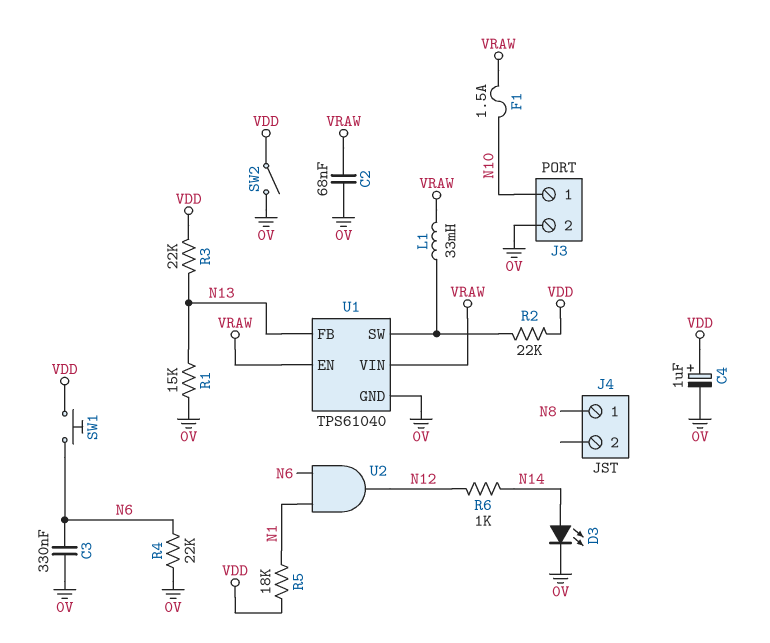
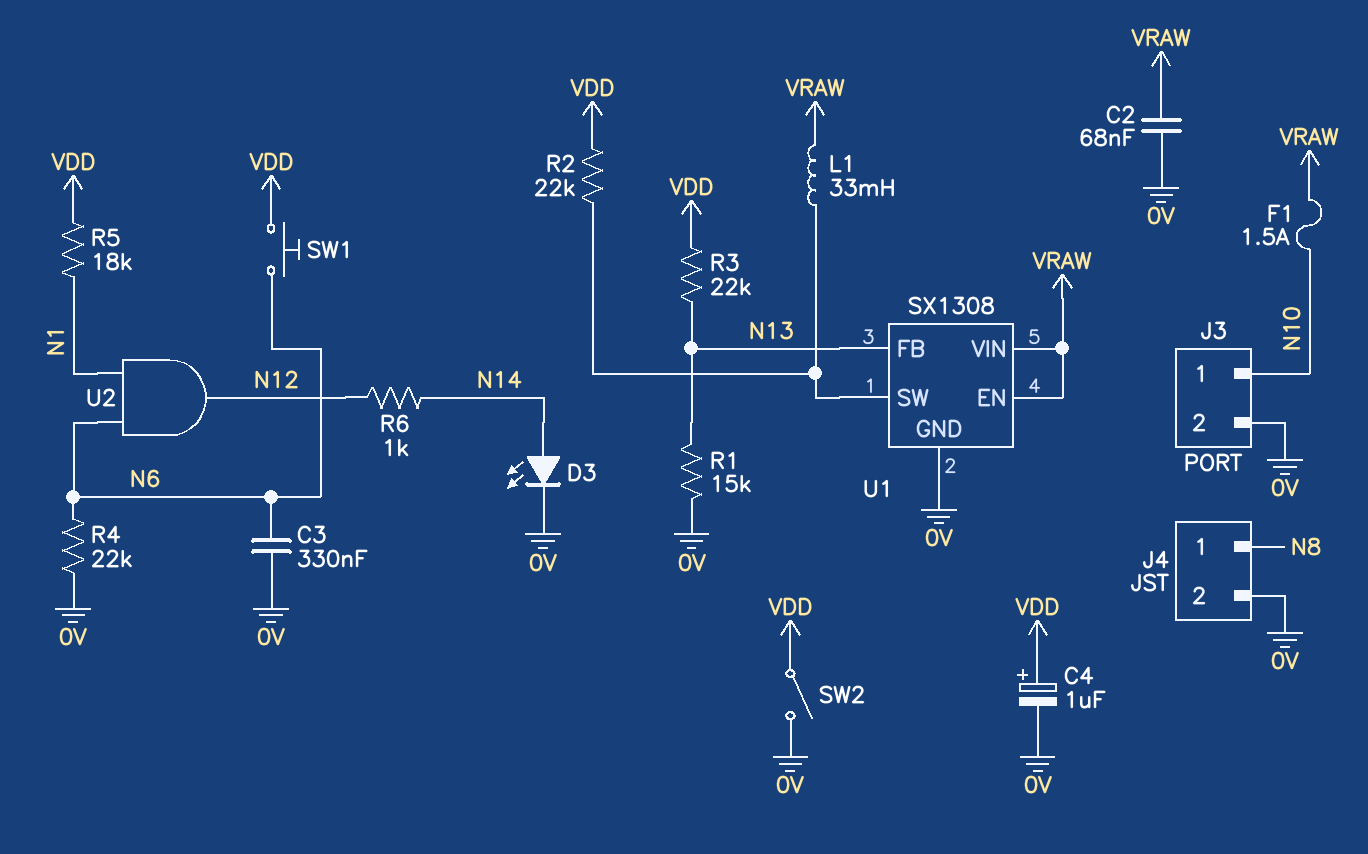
J4 pin 2: none -> 0V
U1: TPS61040 -> SX1308

